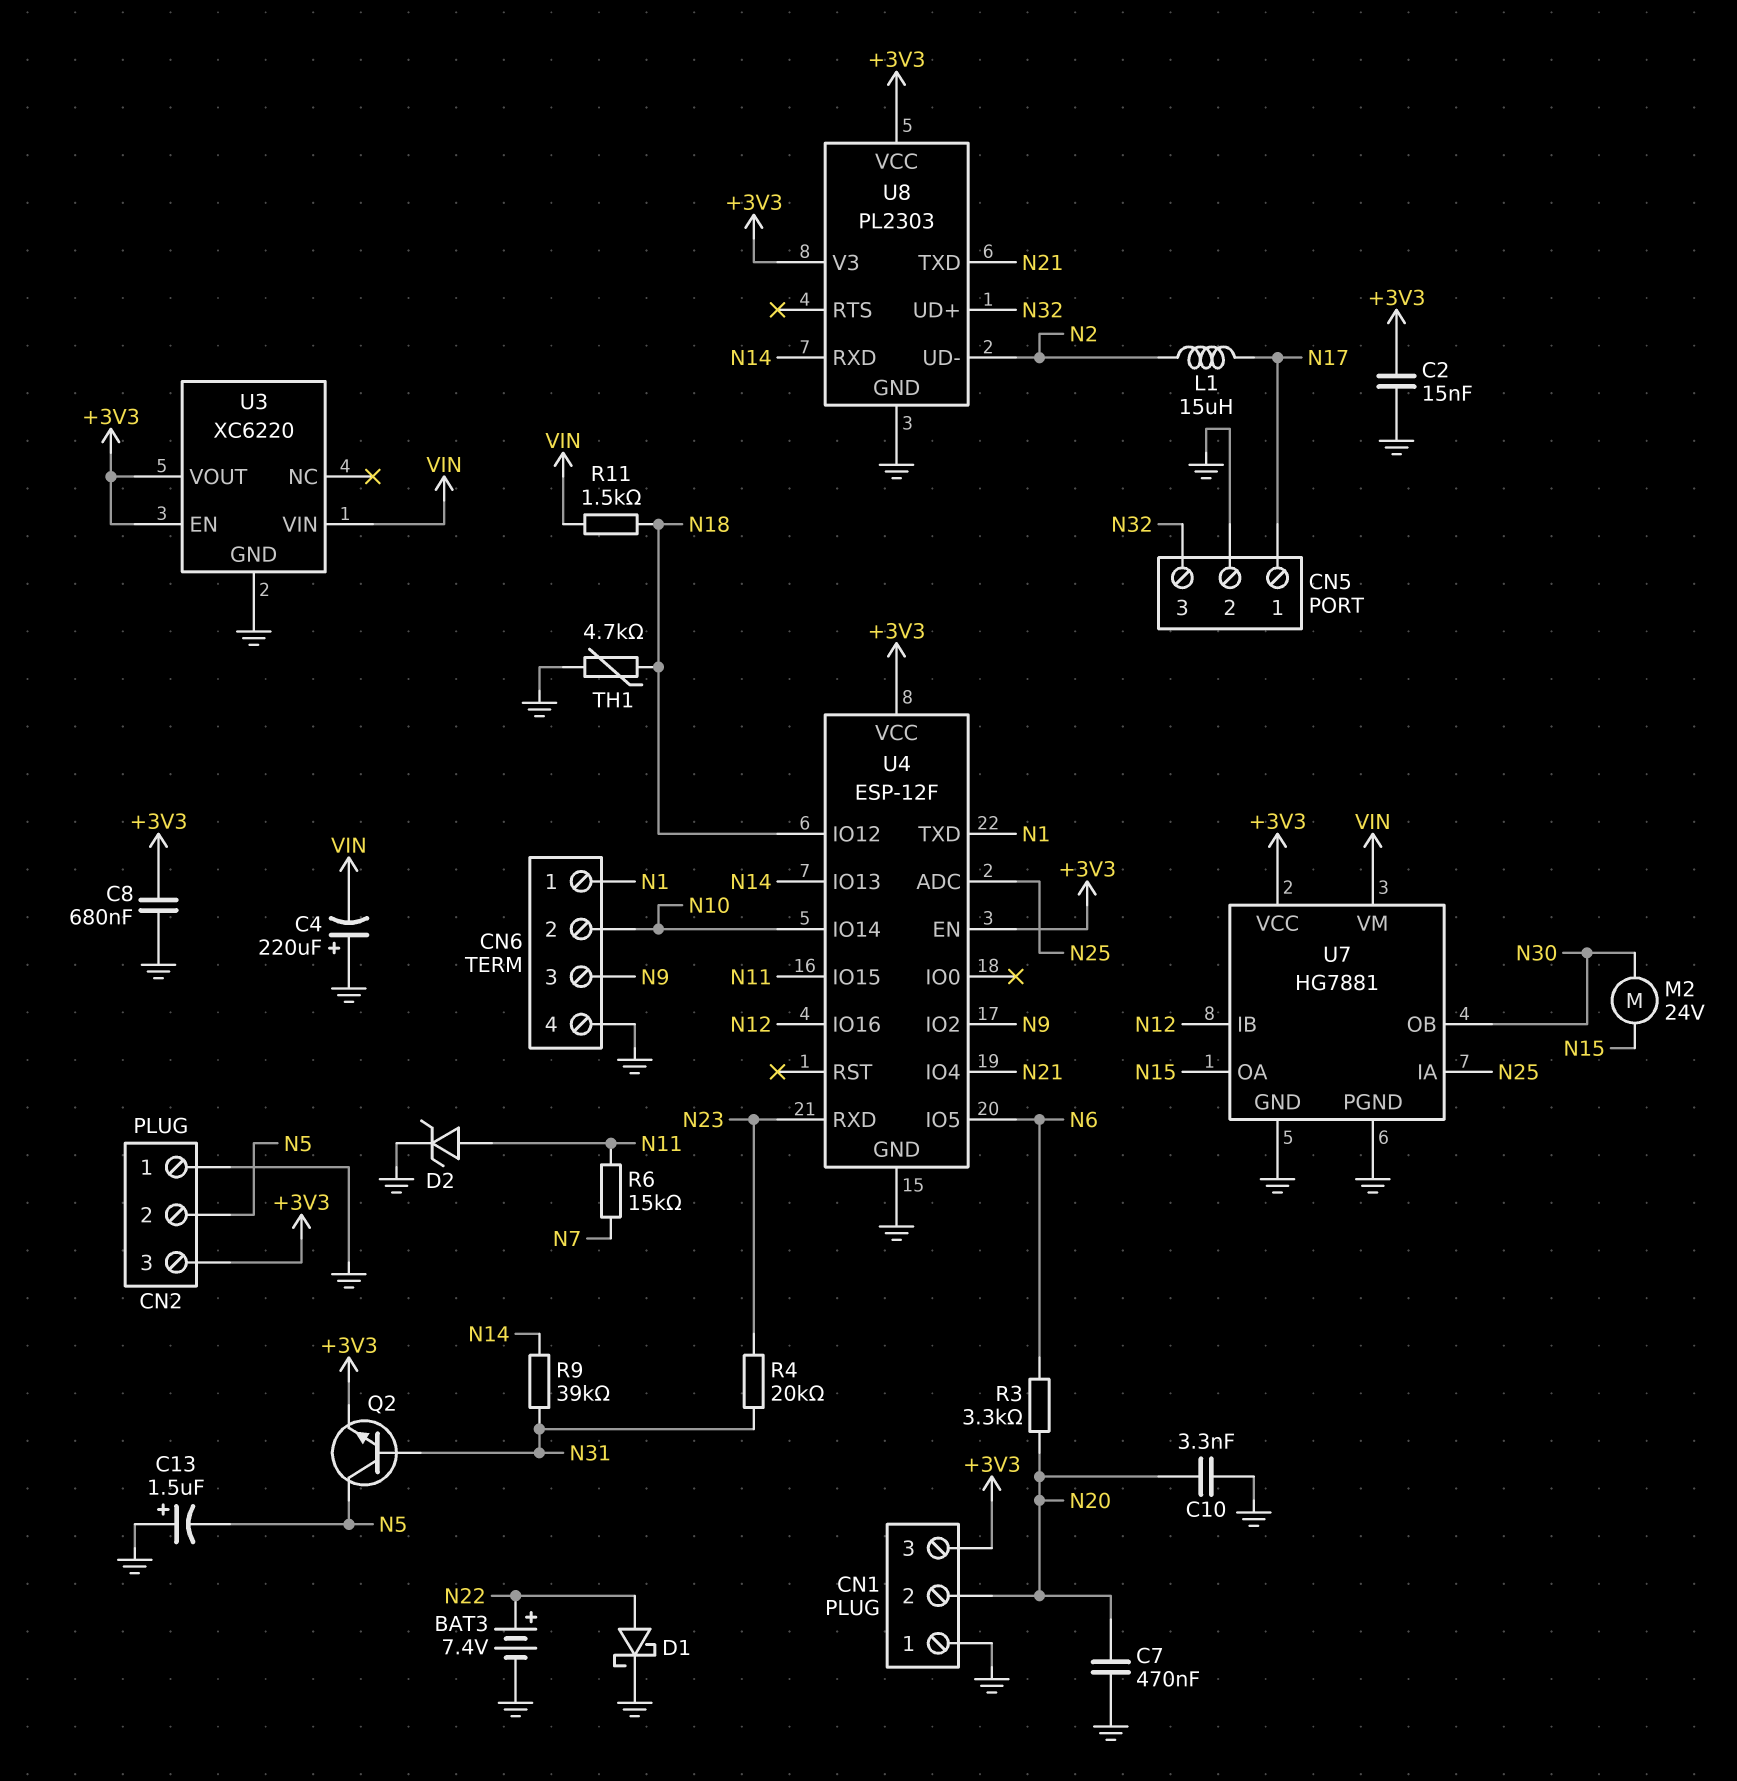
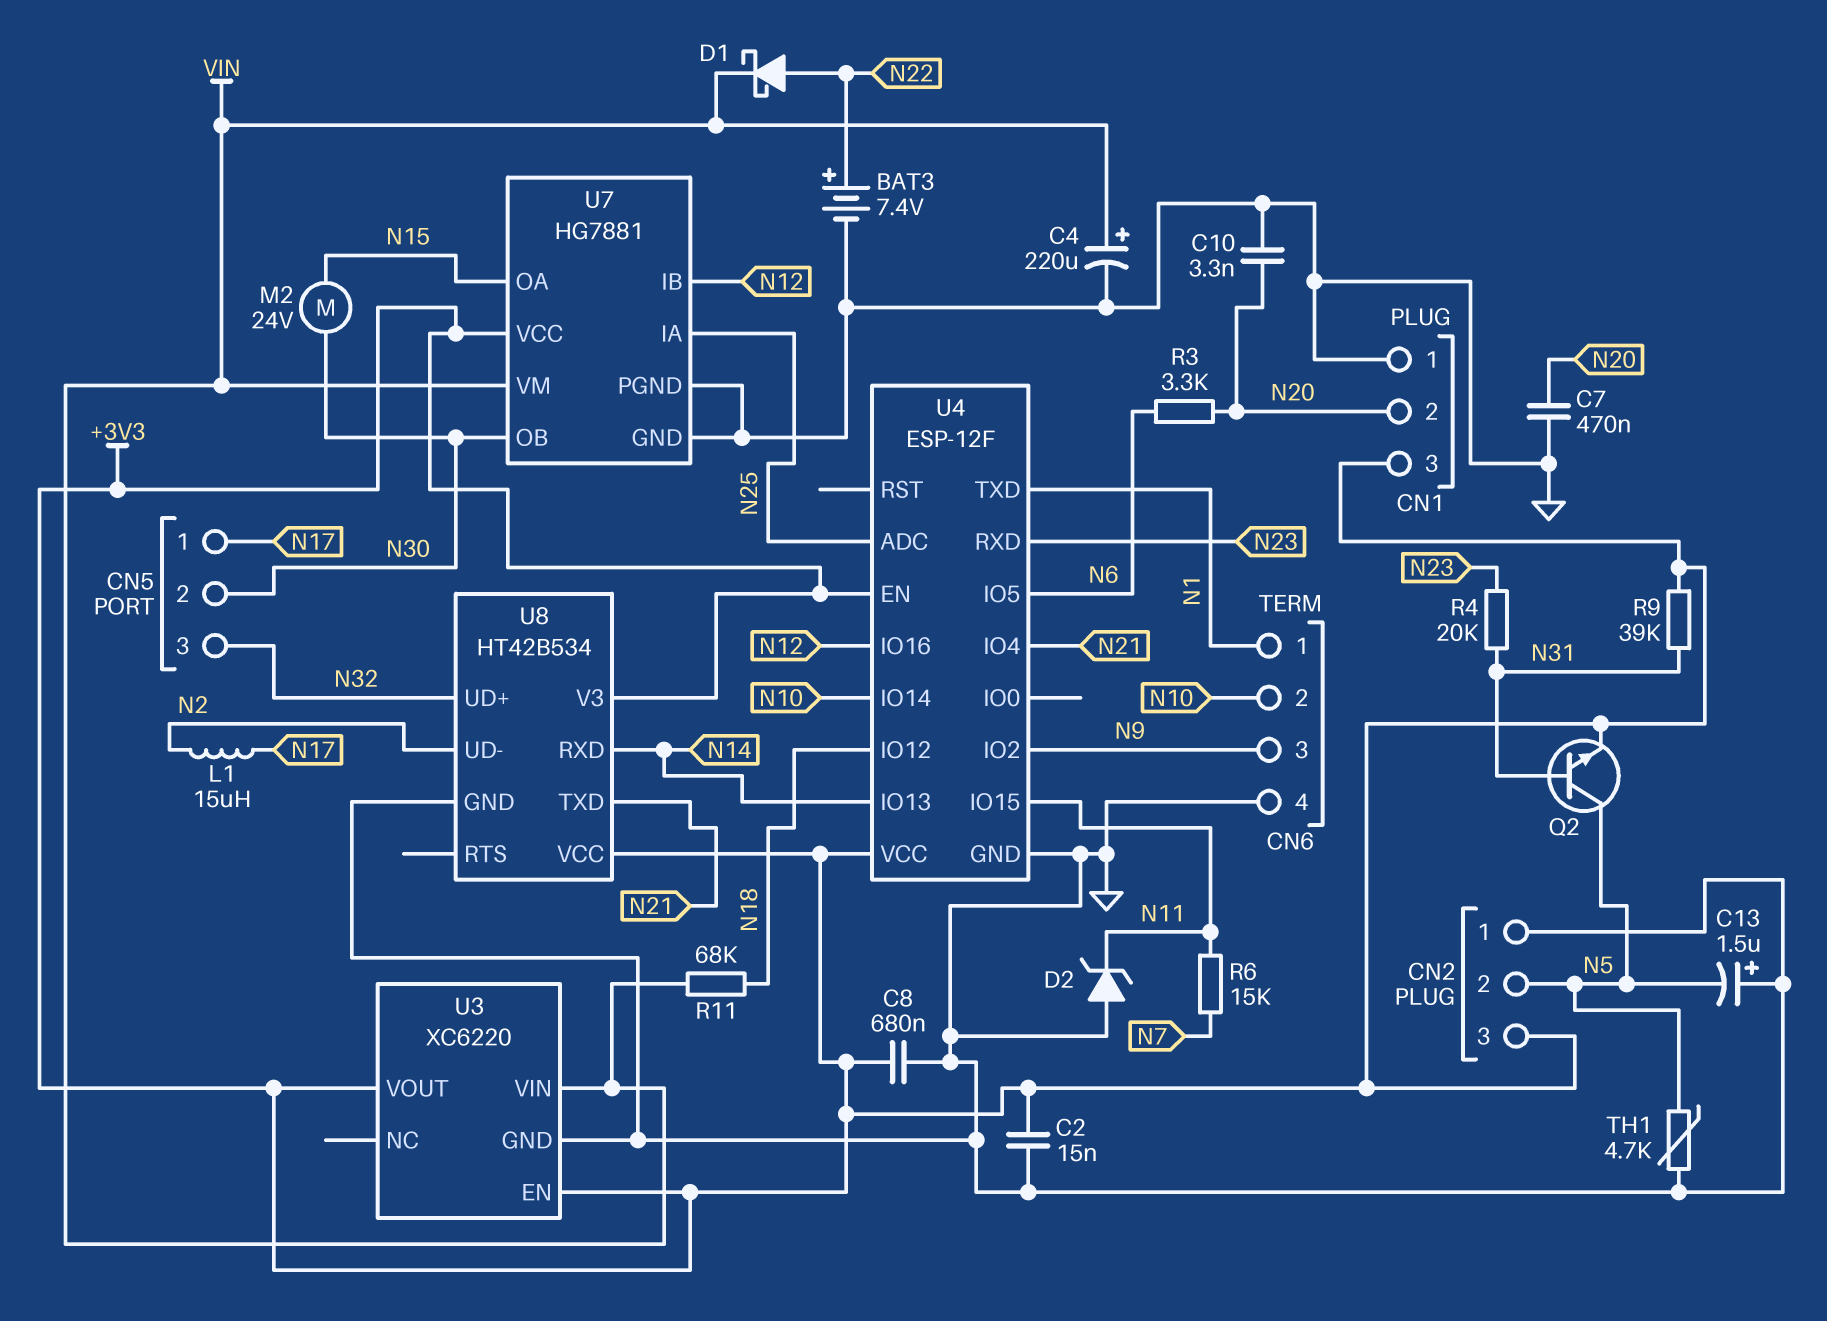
C4: 220uF (plus GND, minus VIN) -> 220uF (plus VIN, minus GND)
CN5 pin 2: GND -> N30
D1: schottky (A N22, K GND) -> schottky (A N22, K VIN)
D2: zener (A N11, K GND) -> zener (A GND, K N11)
R9: 39k (N14, N31) -> 39k (+3V3, N31)
R11: 1.5k (N18, VIN) -> 68k (N18, VIN)
TH1: 4.7k (GND, N18) -> 4.7k (GND, N5)
U8: PL2303 -> HT42B534

